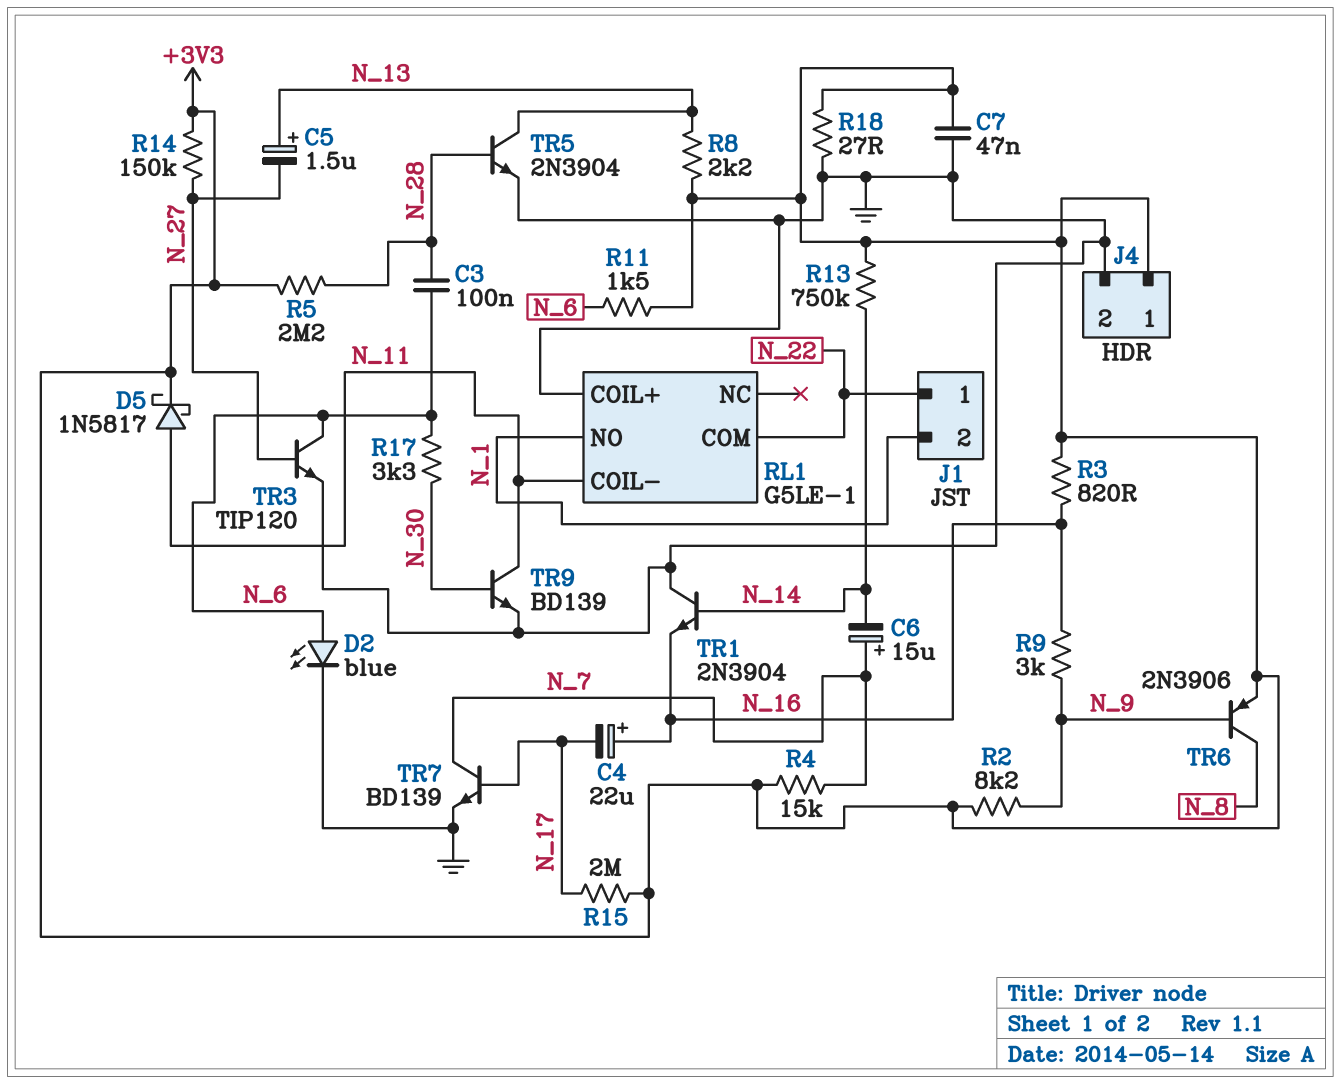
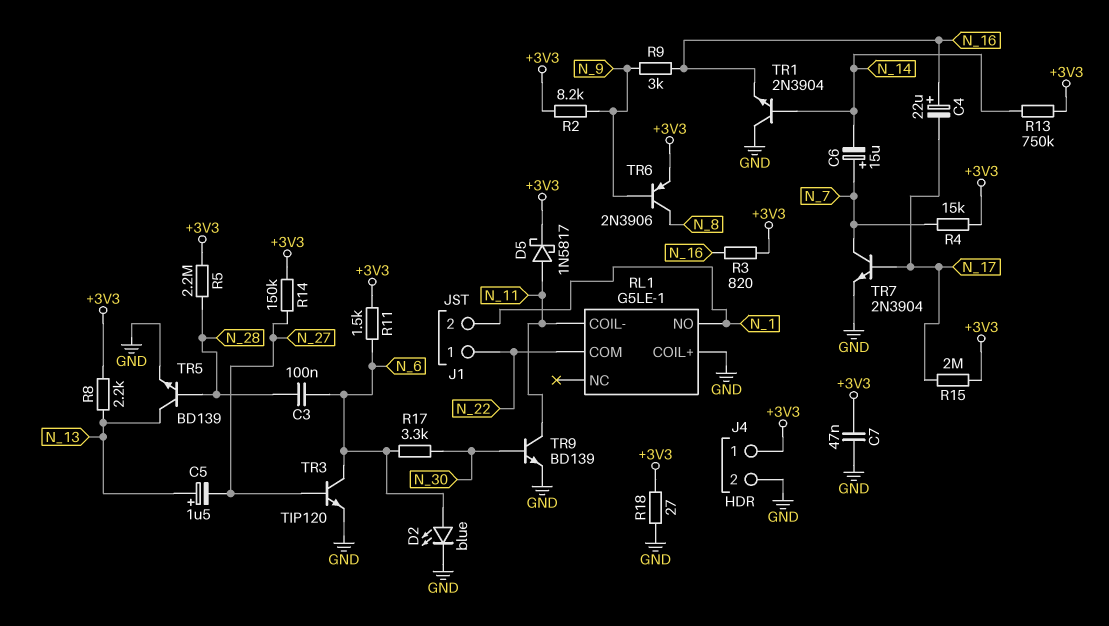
TR5: NPN 2N3904 (B N_28, C N_13, E GND) -> NPN BD139 (B N_28, C N_13, E GND)
TR7: NPN BD139 (B N_17, C N_7, E GND) -> NPN 2N3904 (B N_17, C N_7, E GND)

